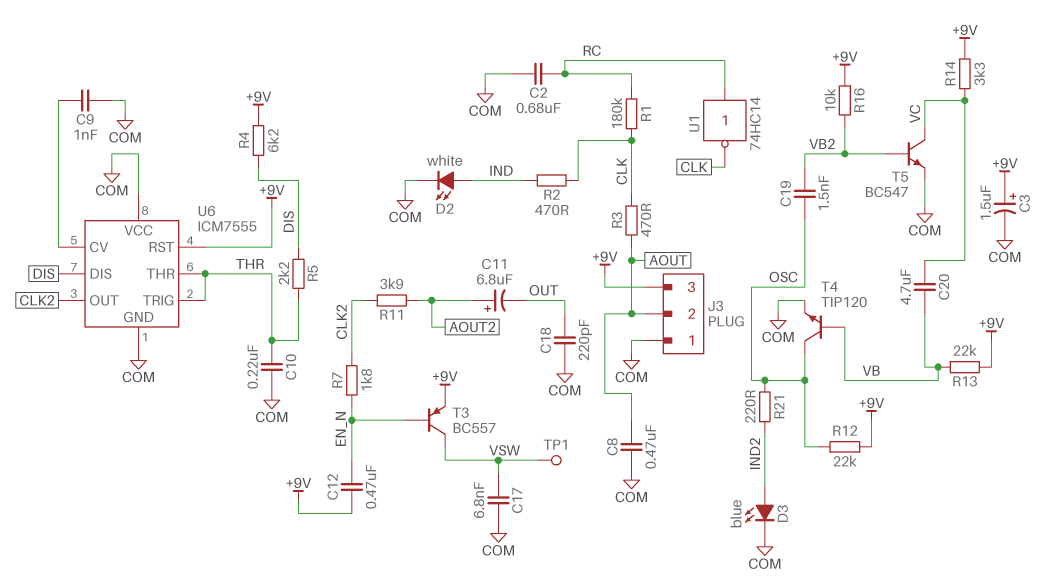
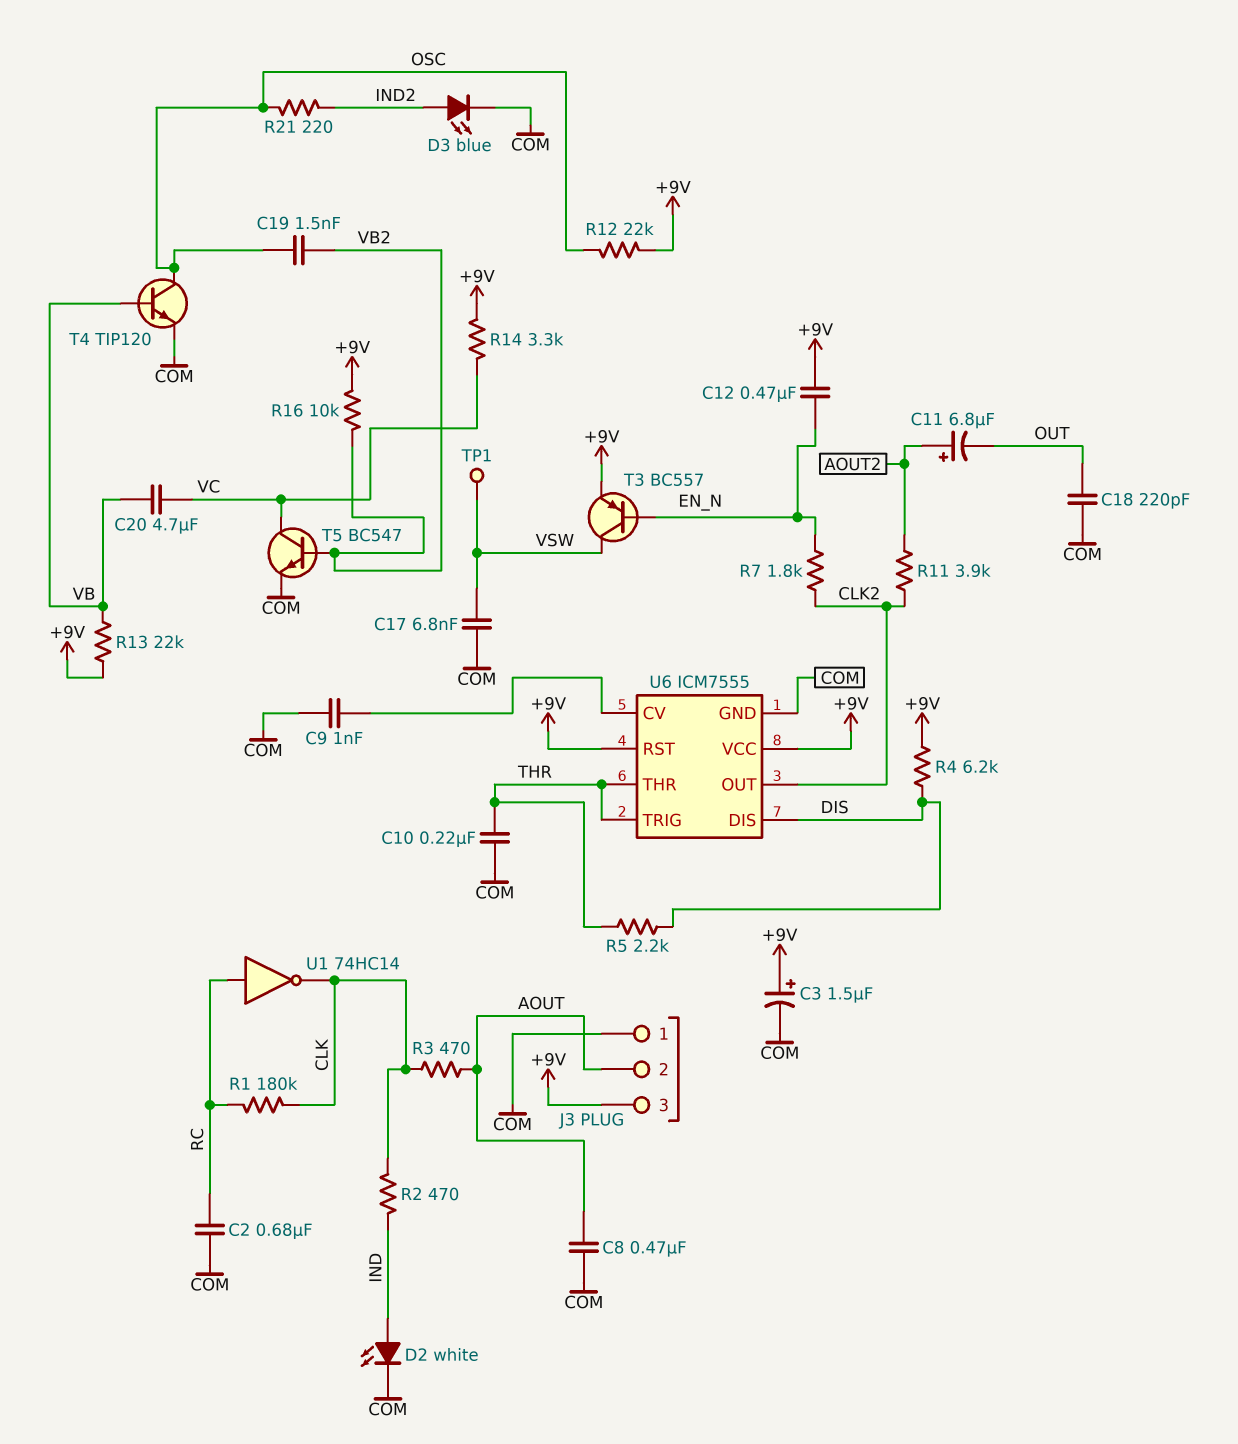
U6 pin VCC: COM -> +9V

